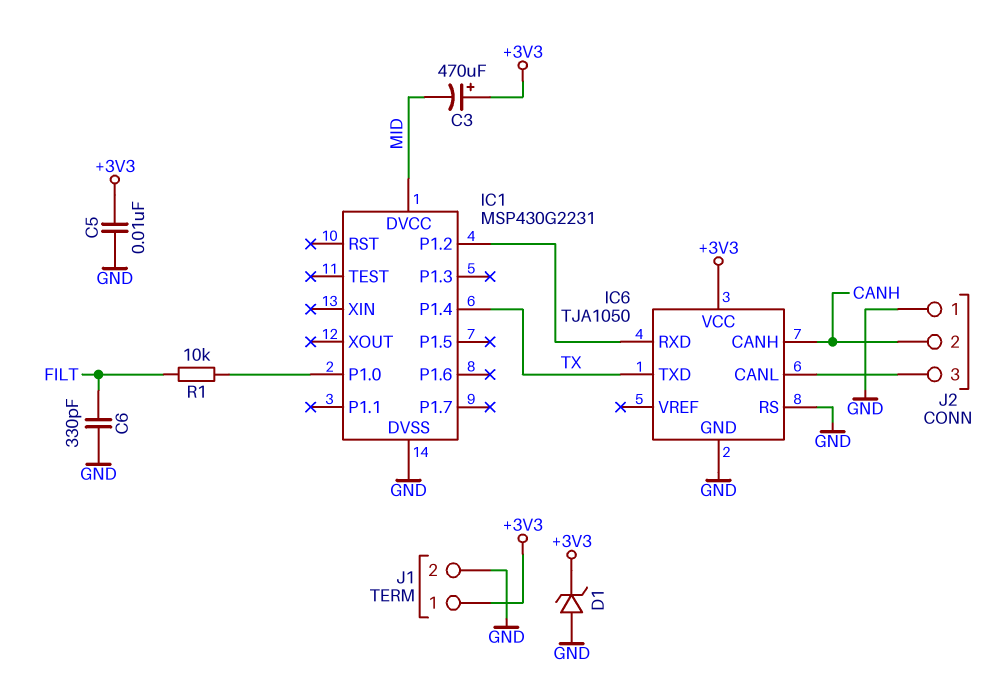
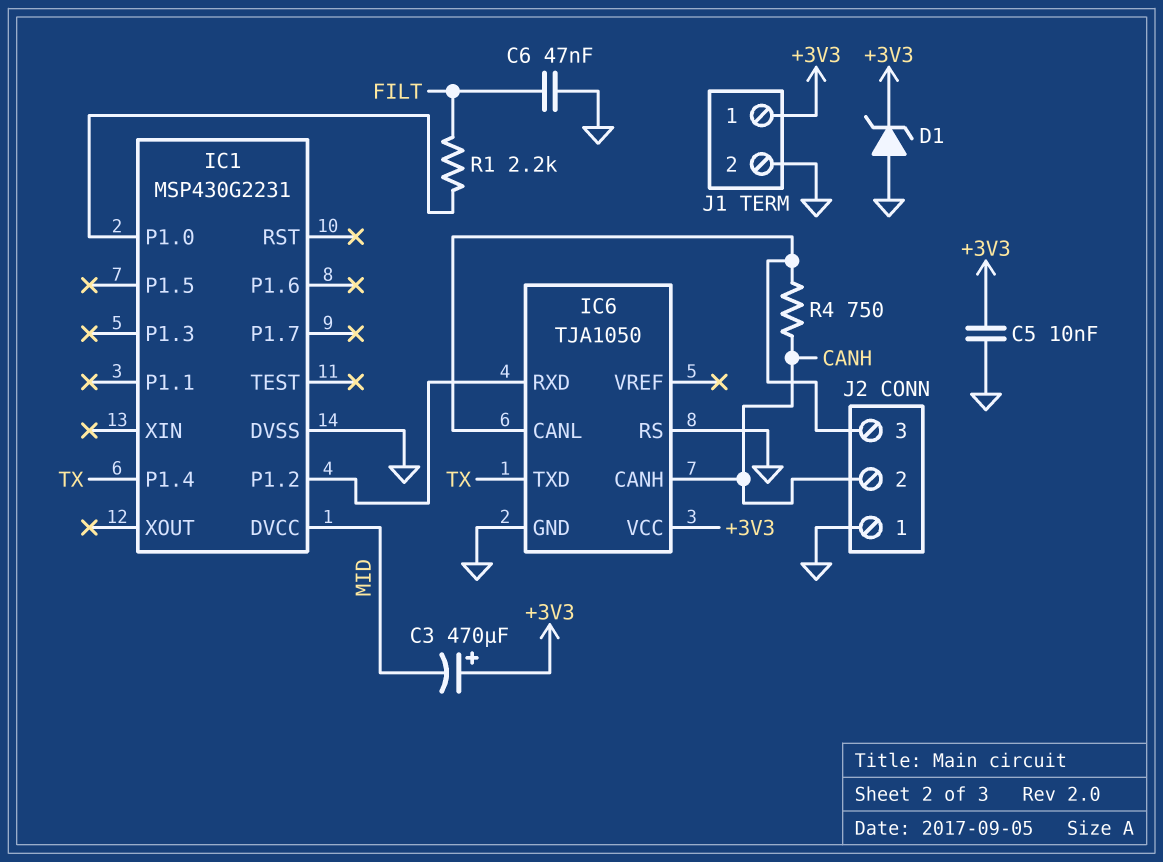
C6: 330pF (FILT, GND) -> 47nF (FILT, GND)
R1: 10k (FILT, IC1/P1.0) -> 2.2k (FILT, IC1/P1.0)
R4: none -> 750 (CANH, IC6/CANL)

